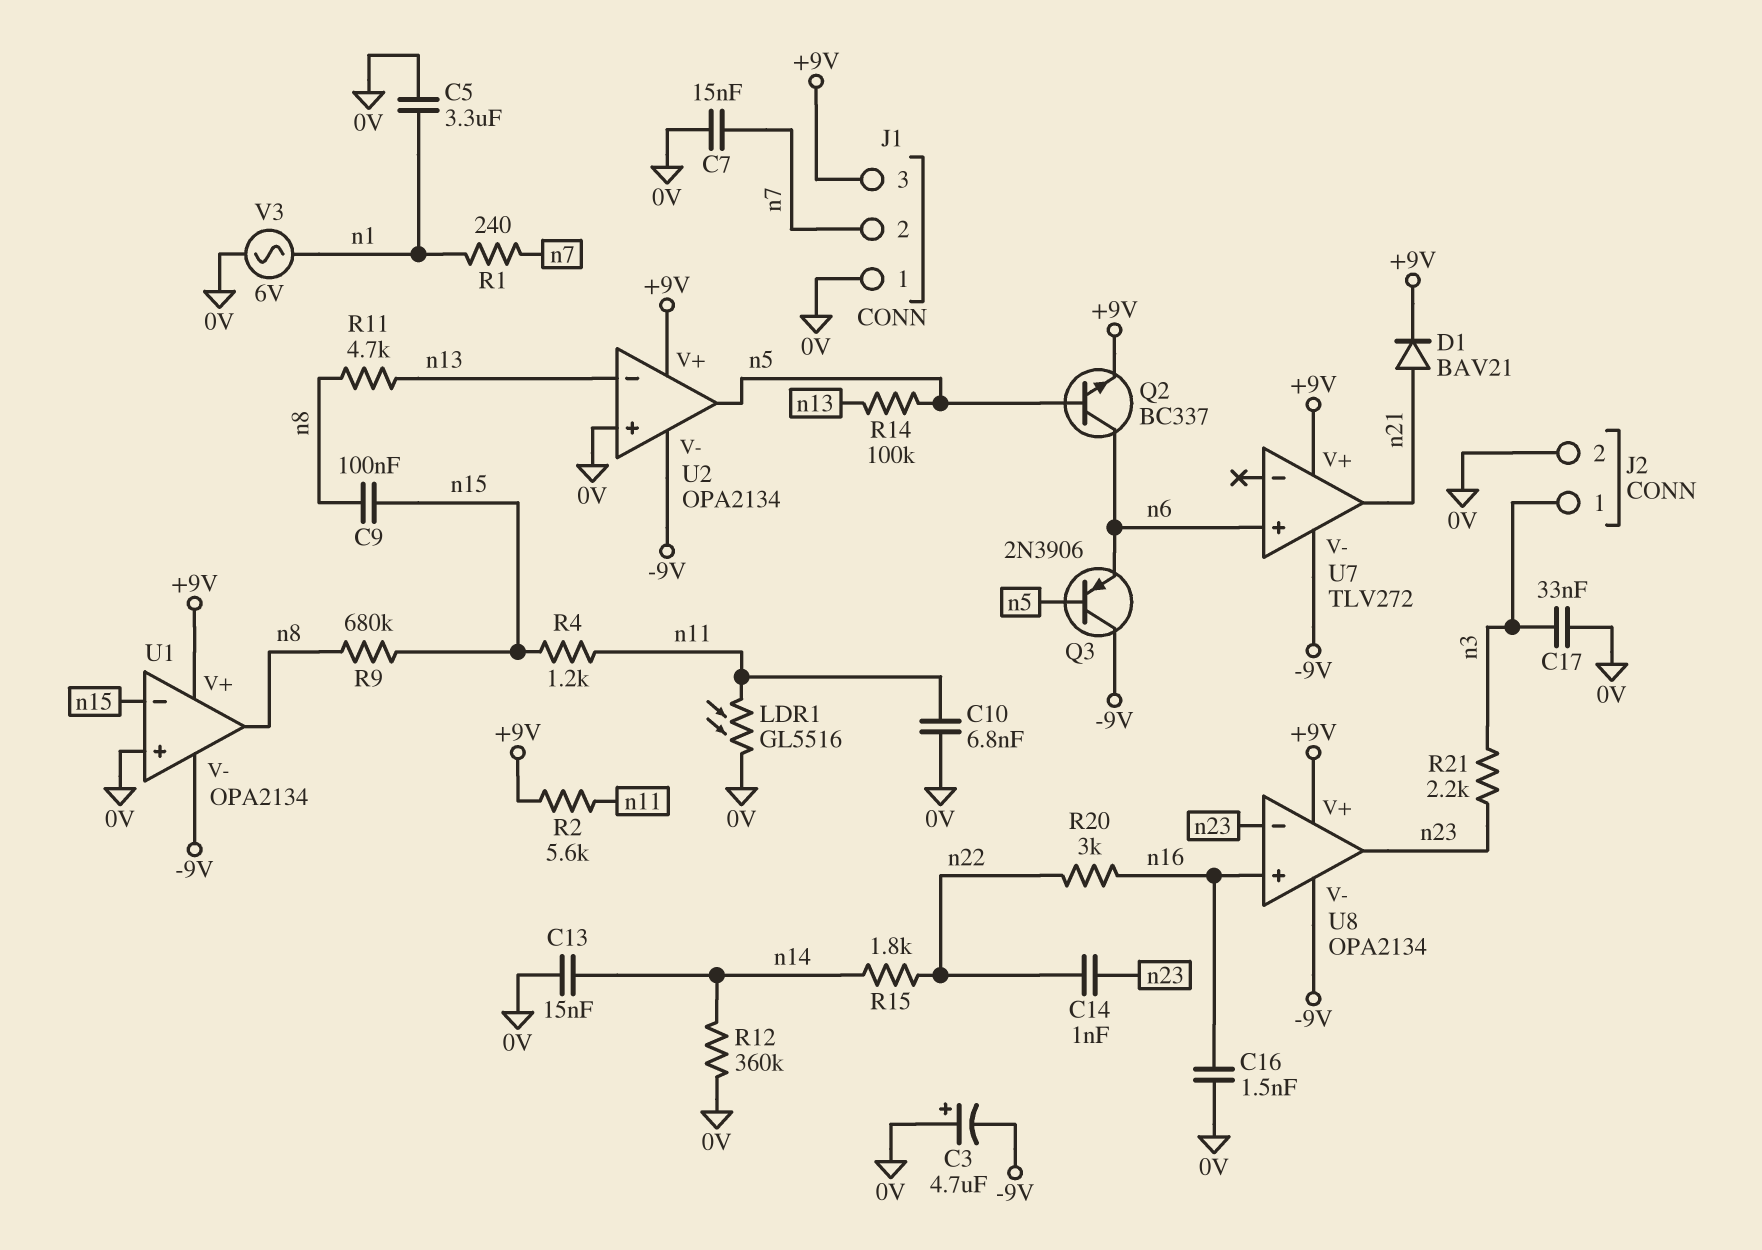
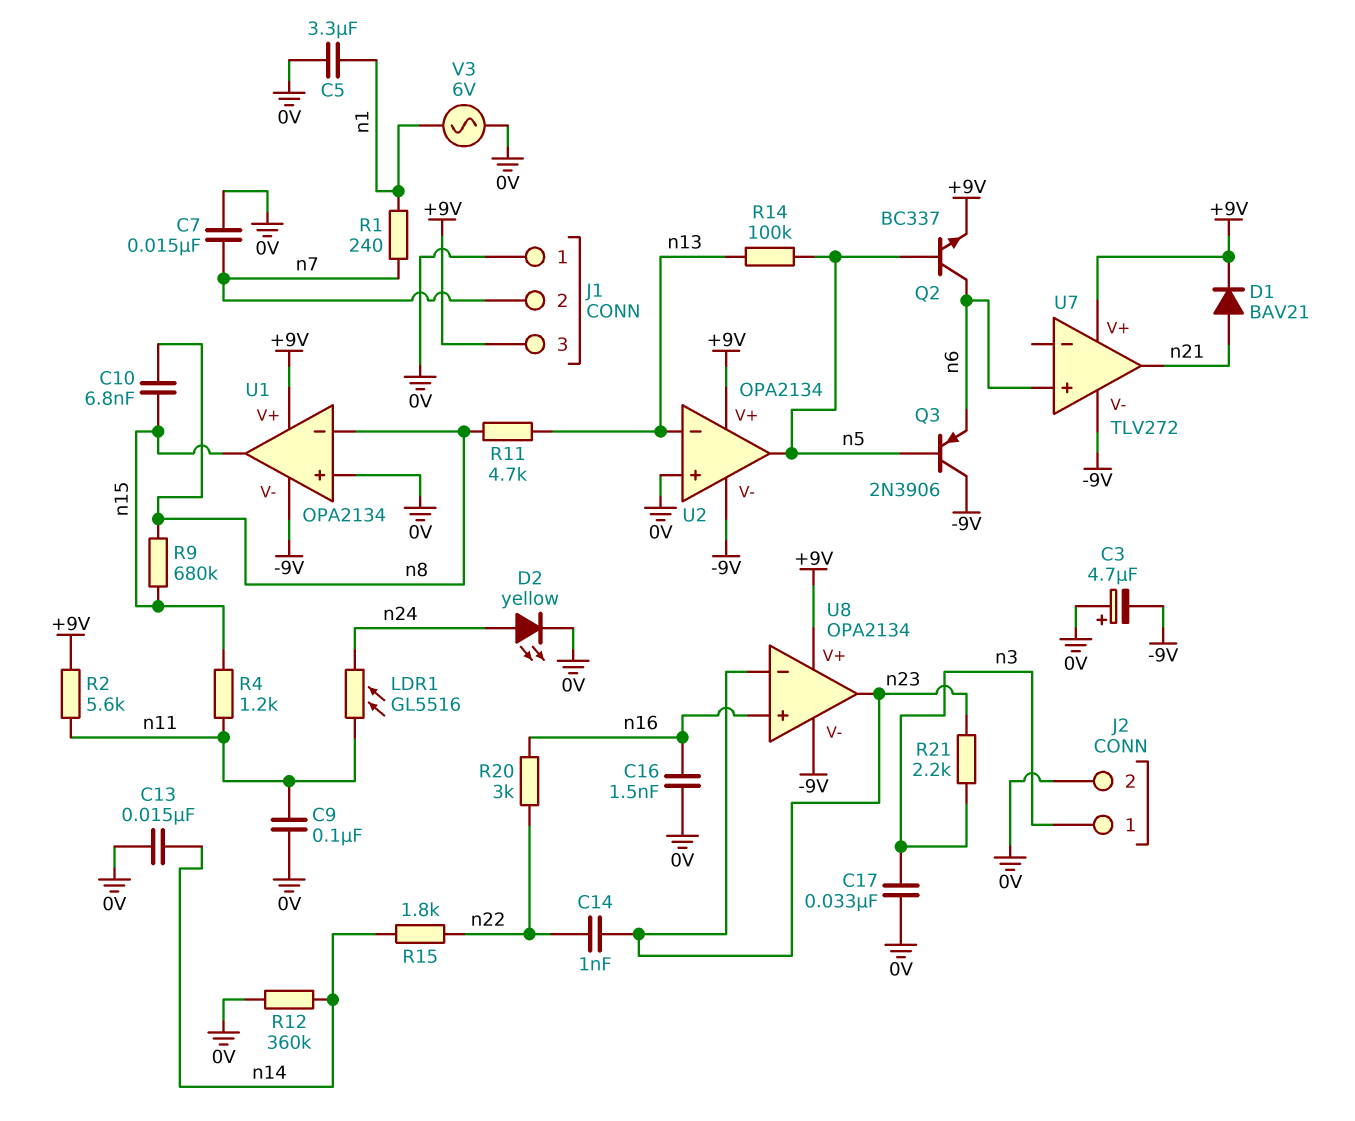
C9: 100nF (n8, n15) -> 100nF (0V, n11)
C10: 6.8nF (0V, n11) -> 6.8nF (n8, n15)
D2: none -> LED yellow (A n24, K 0V)
LDR1: GL5516 (0V, n11) -> GL5516 (n11, n24)
U1 pin in-: n15 -> n8
U1 pin out: n8 -> n15

